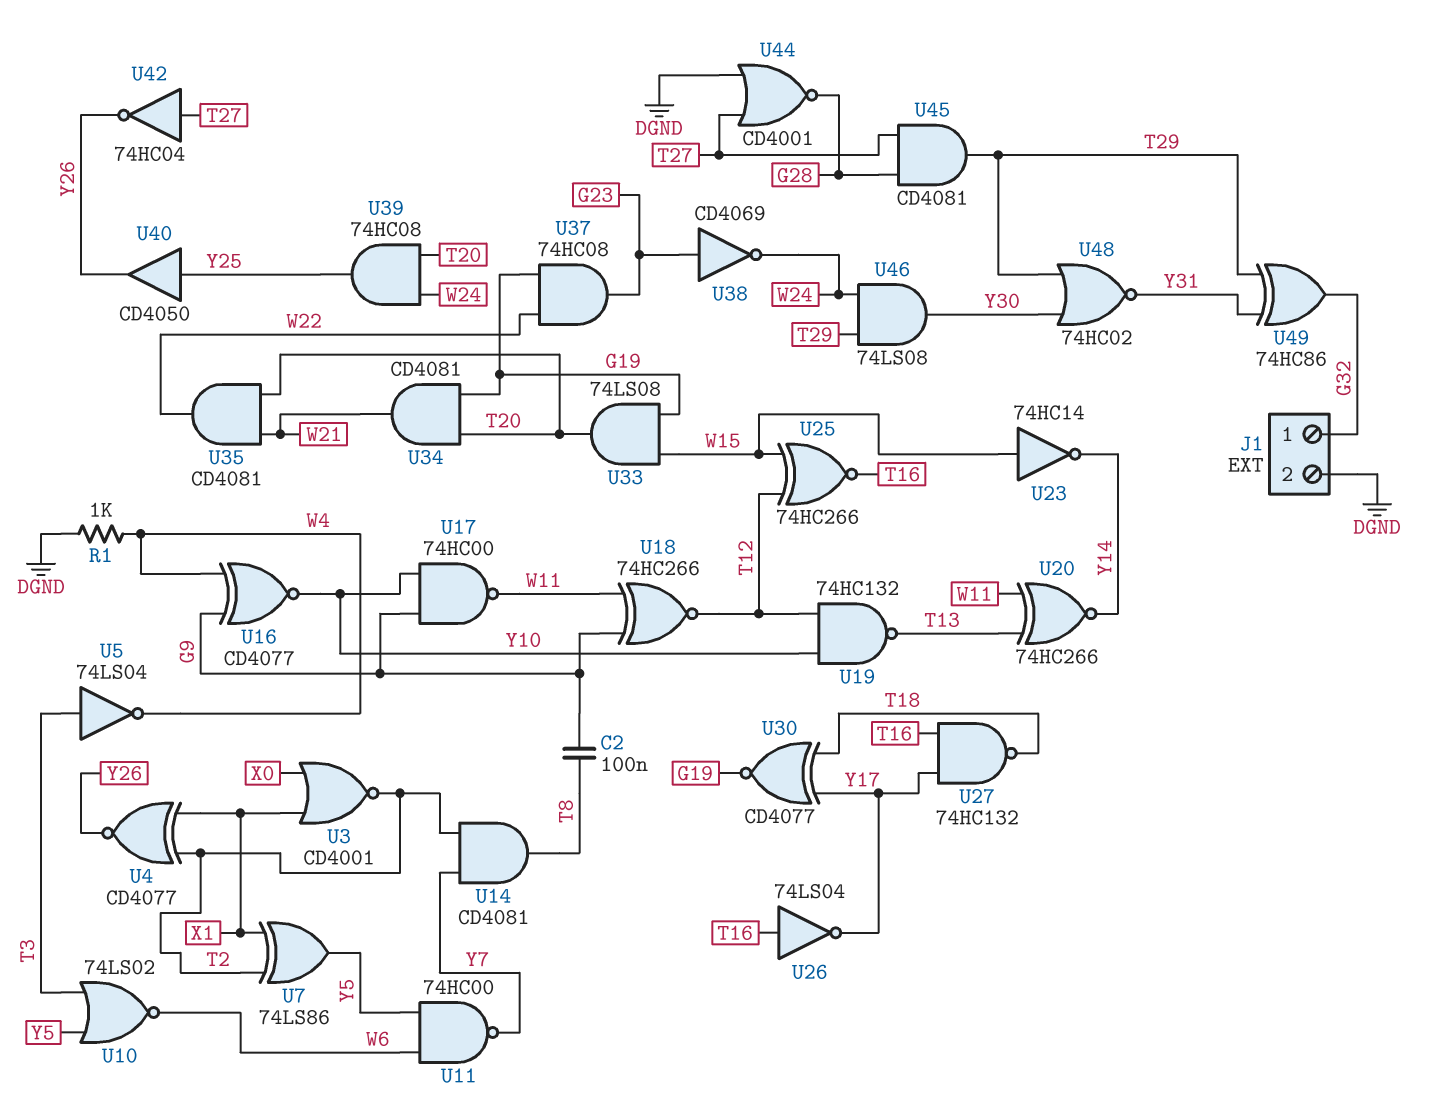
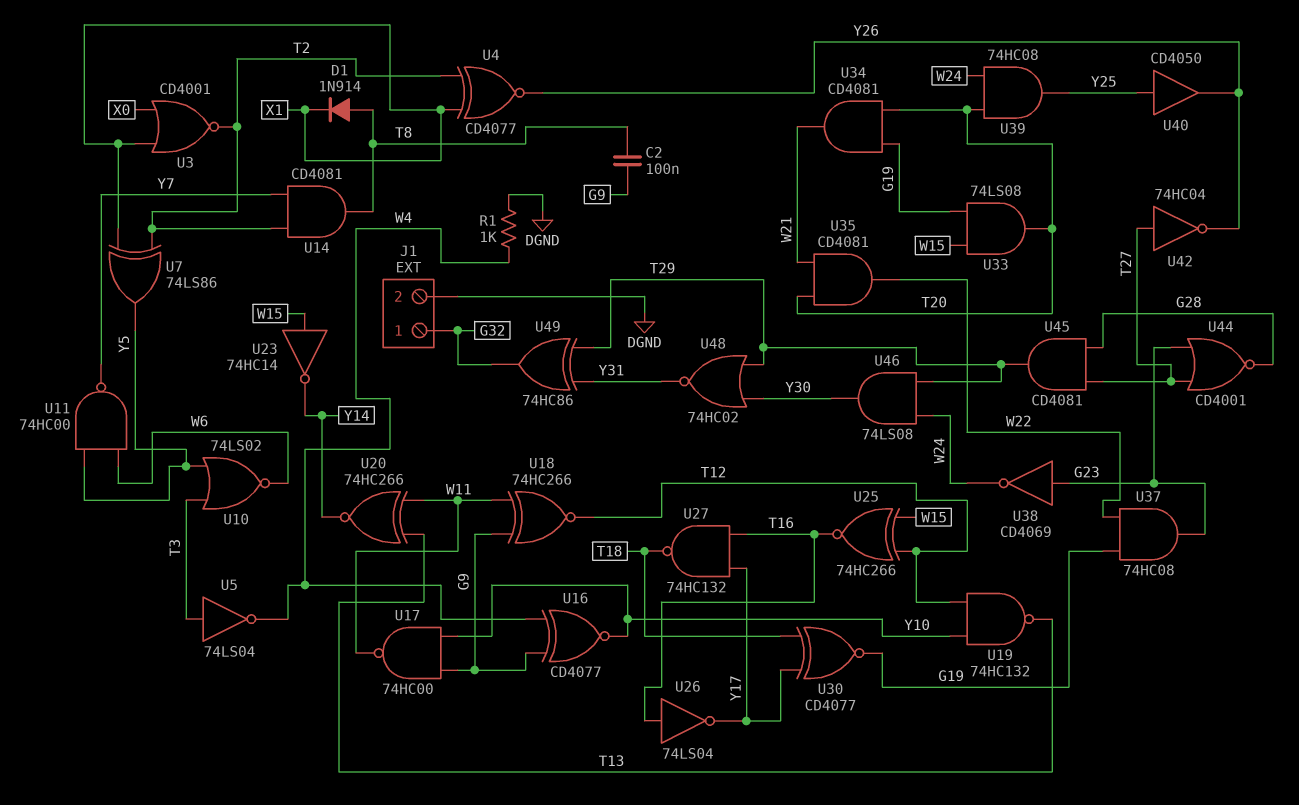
D1: none -> diode 1N914 (A T8, K X1)
U44: NOR CD4001 (in DGND, in T27, out G28) -> NOR CD4001 (in G23, in T27, out G28)

